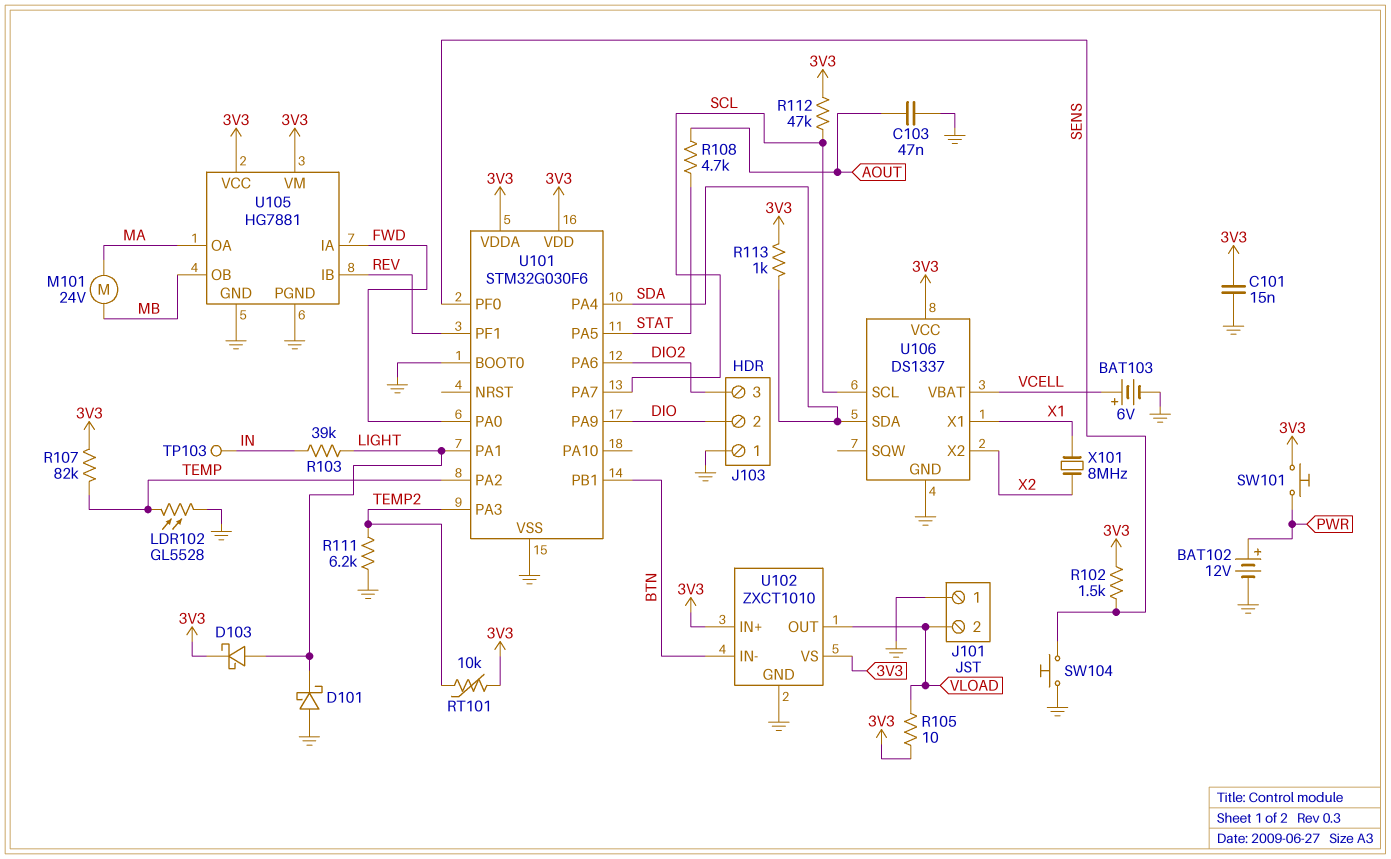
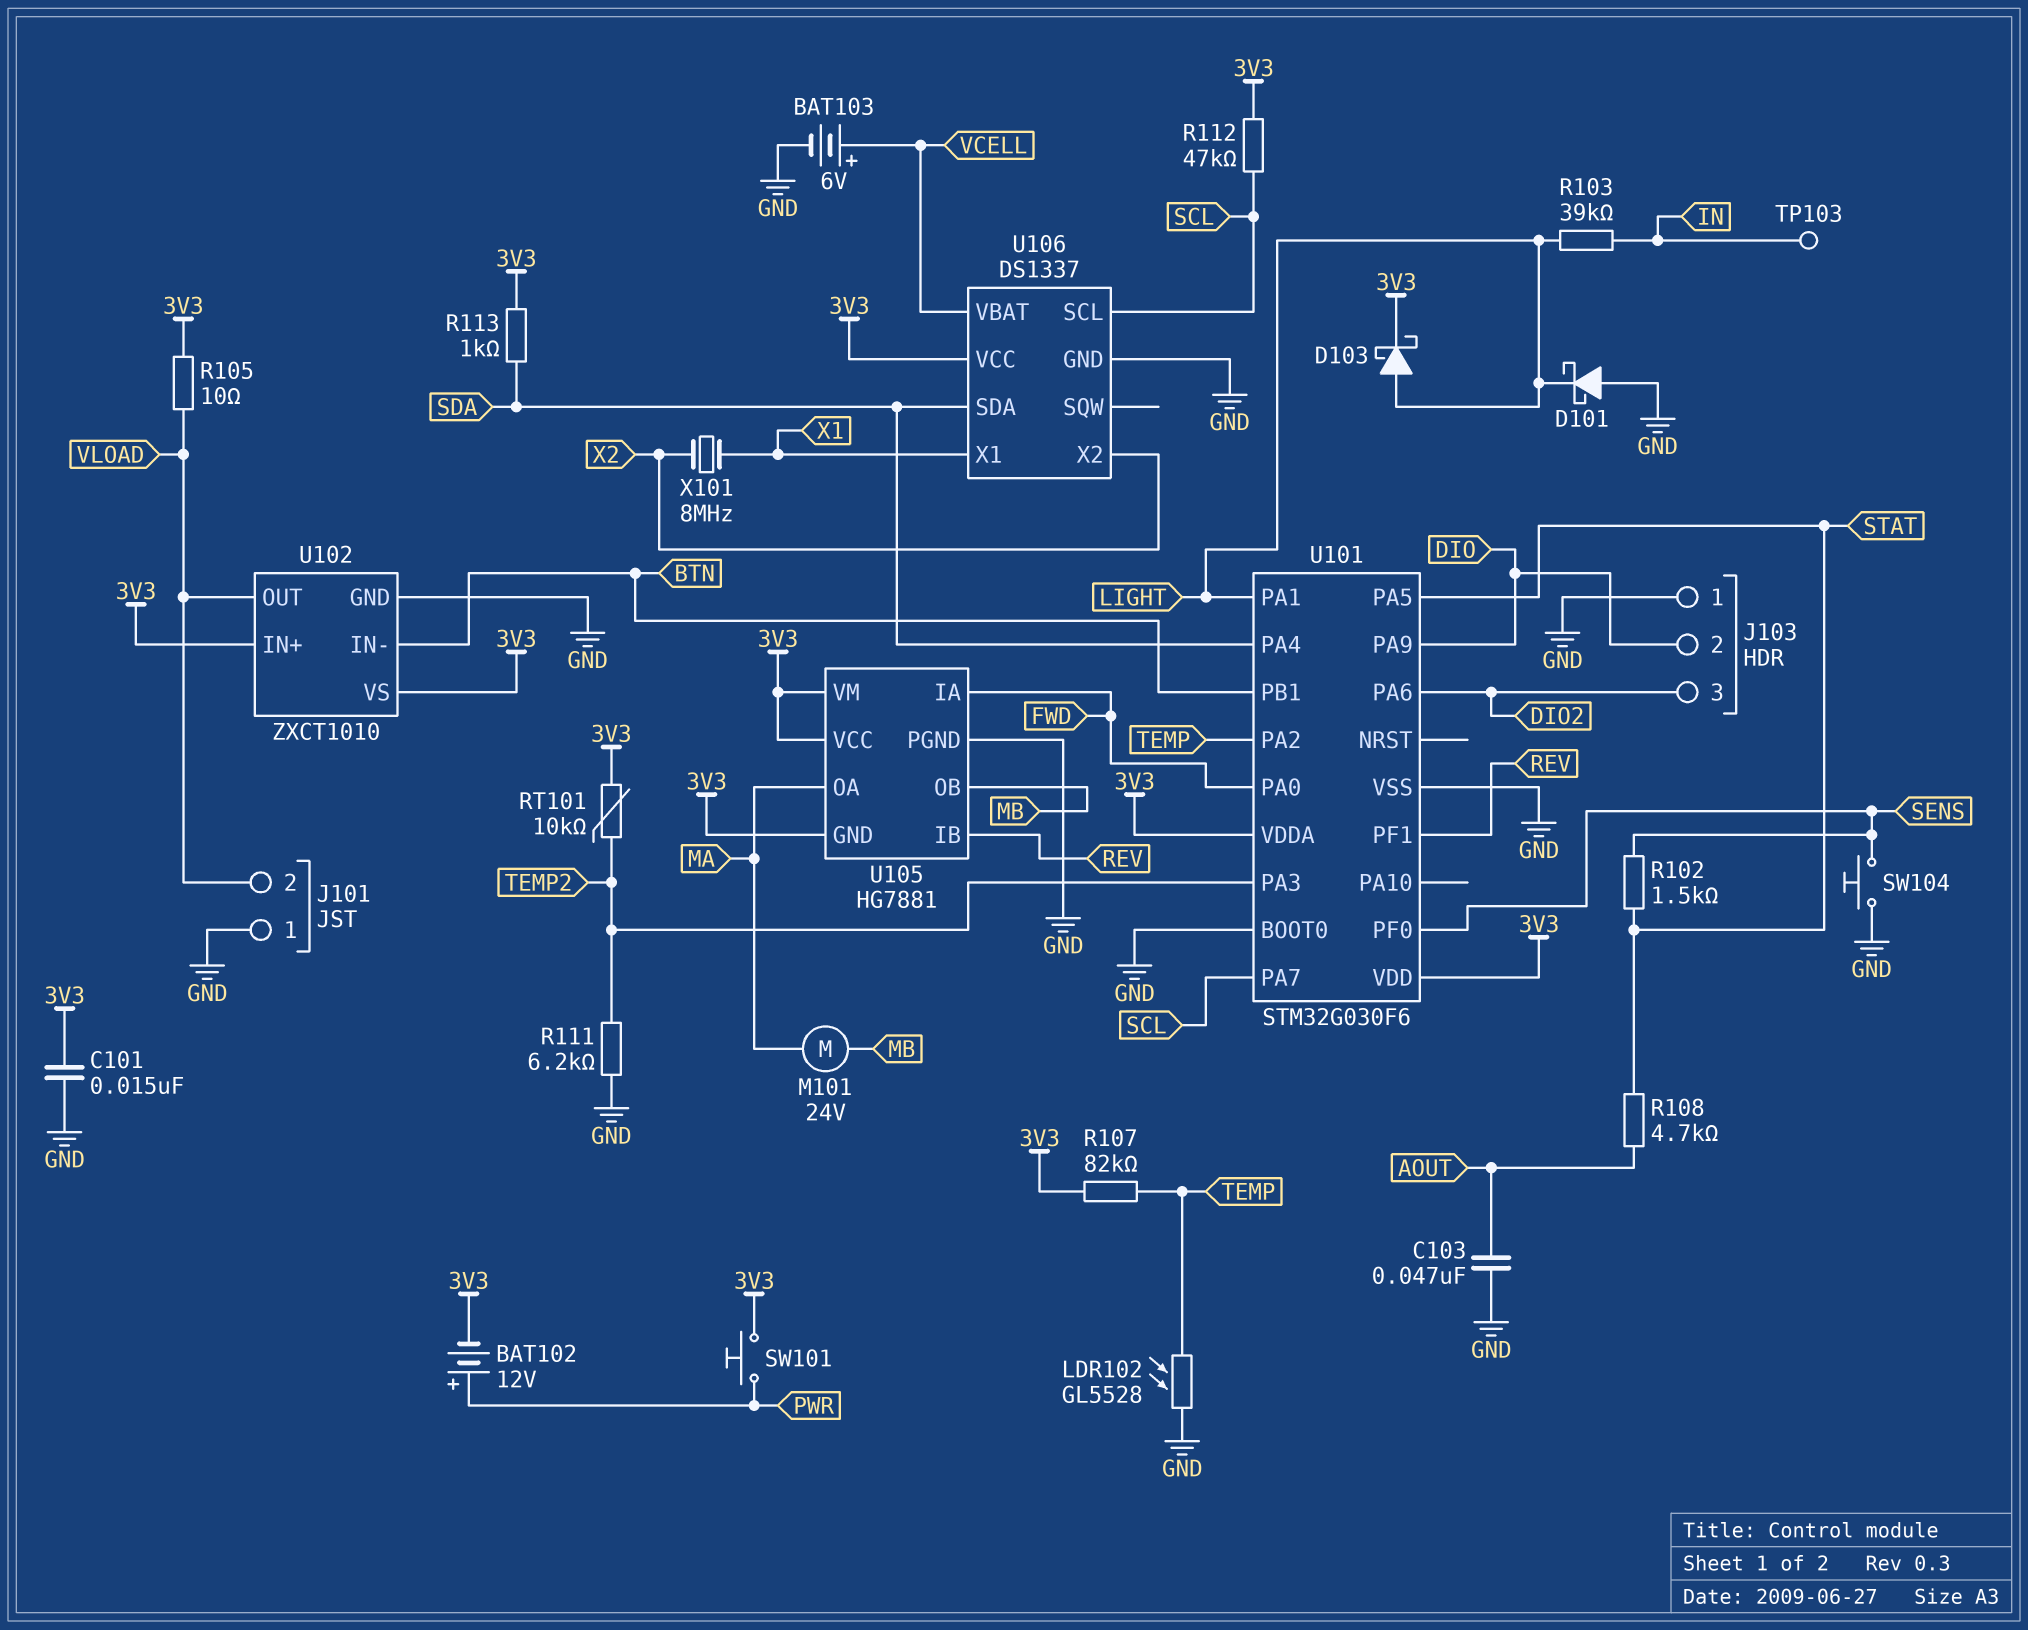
BAT102: 12V (plus PWR, minus GND) -> 12V (plus PWR, minus 3V3)
R102: 1.5k (3V3, SENS) -> 1.5k (SENS, STAT)
U105 pin GND: GND -> 3V3

